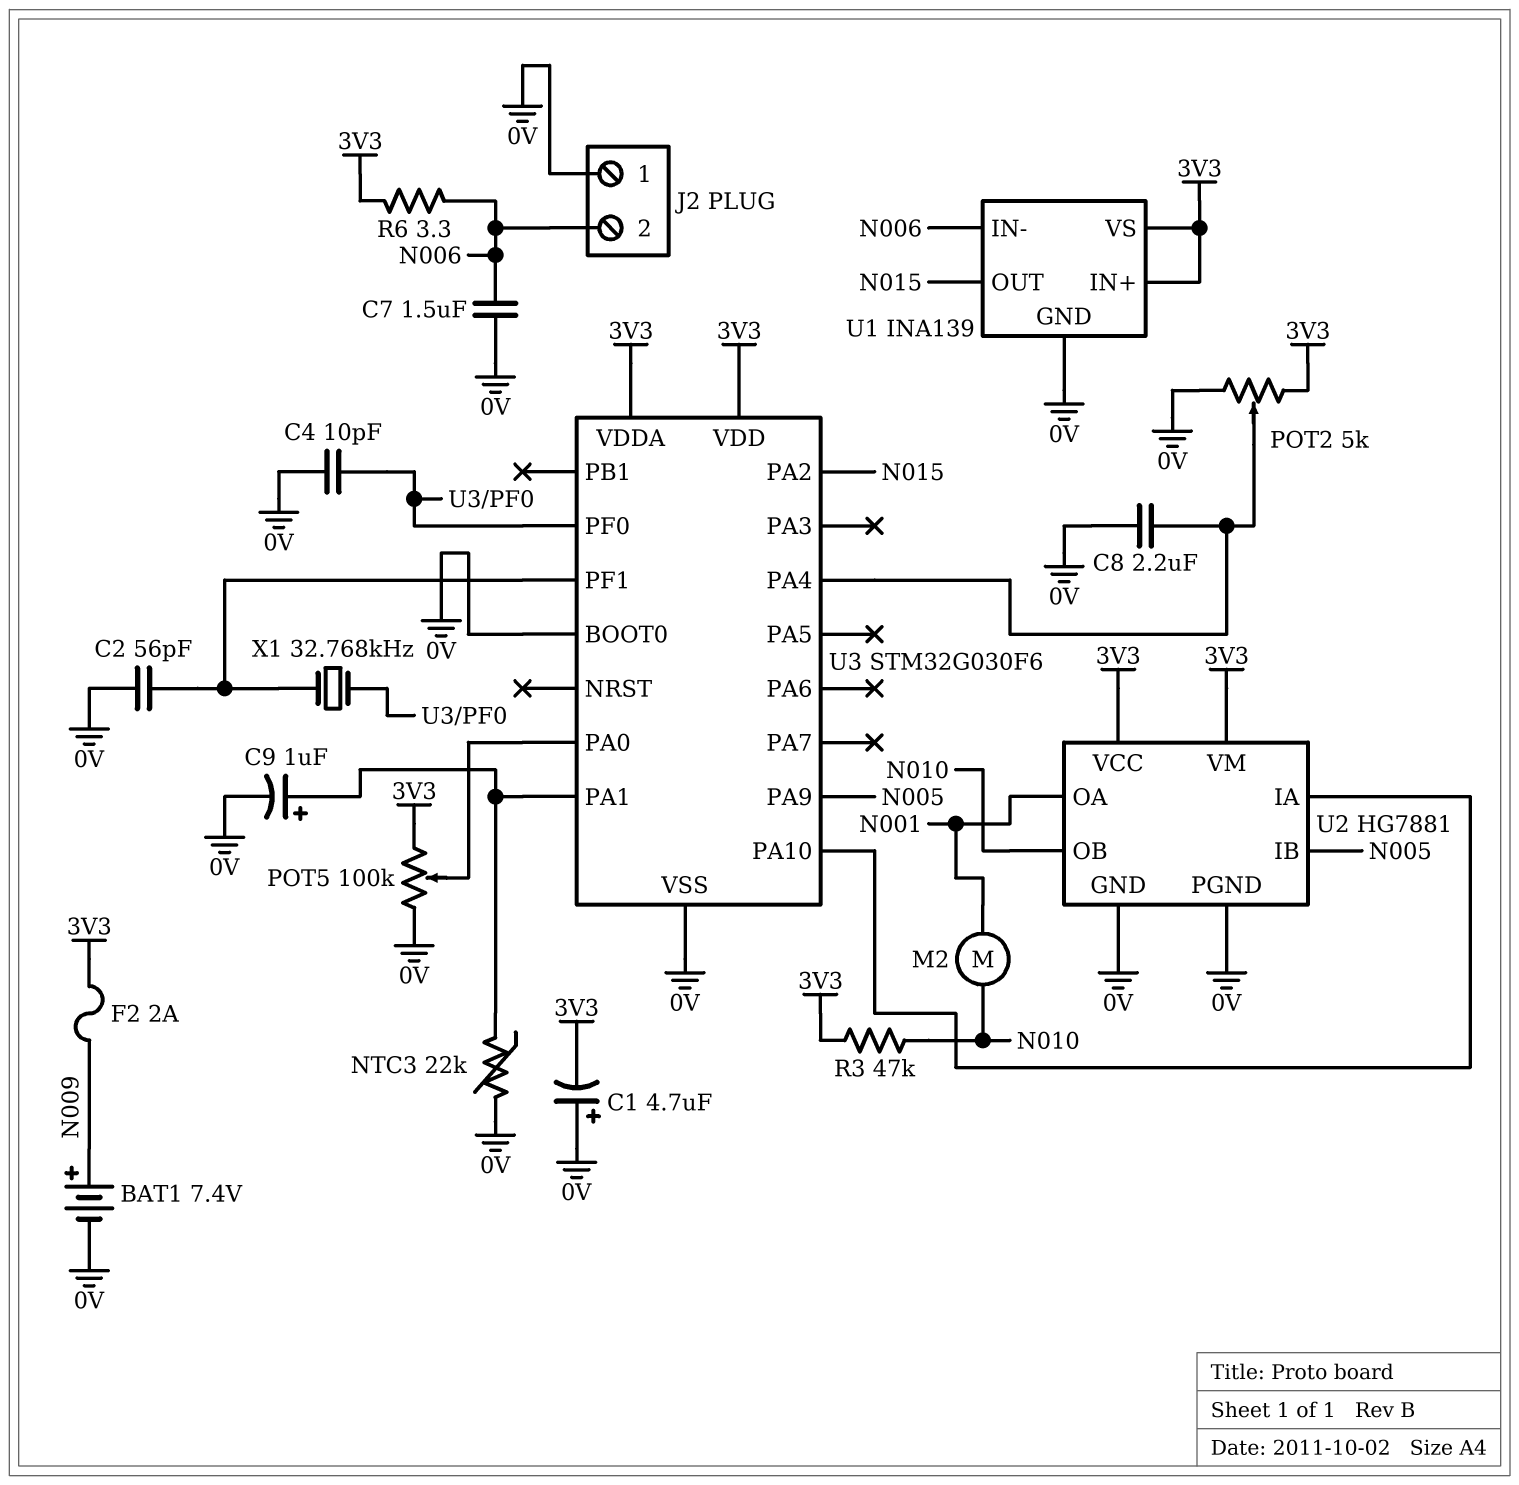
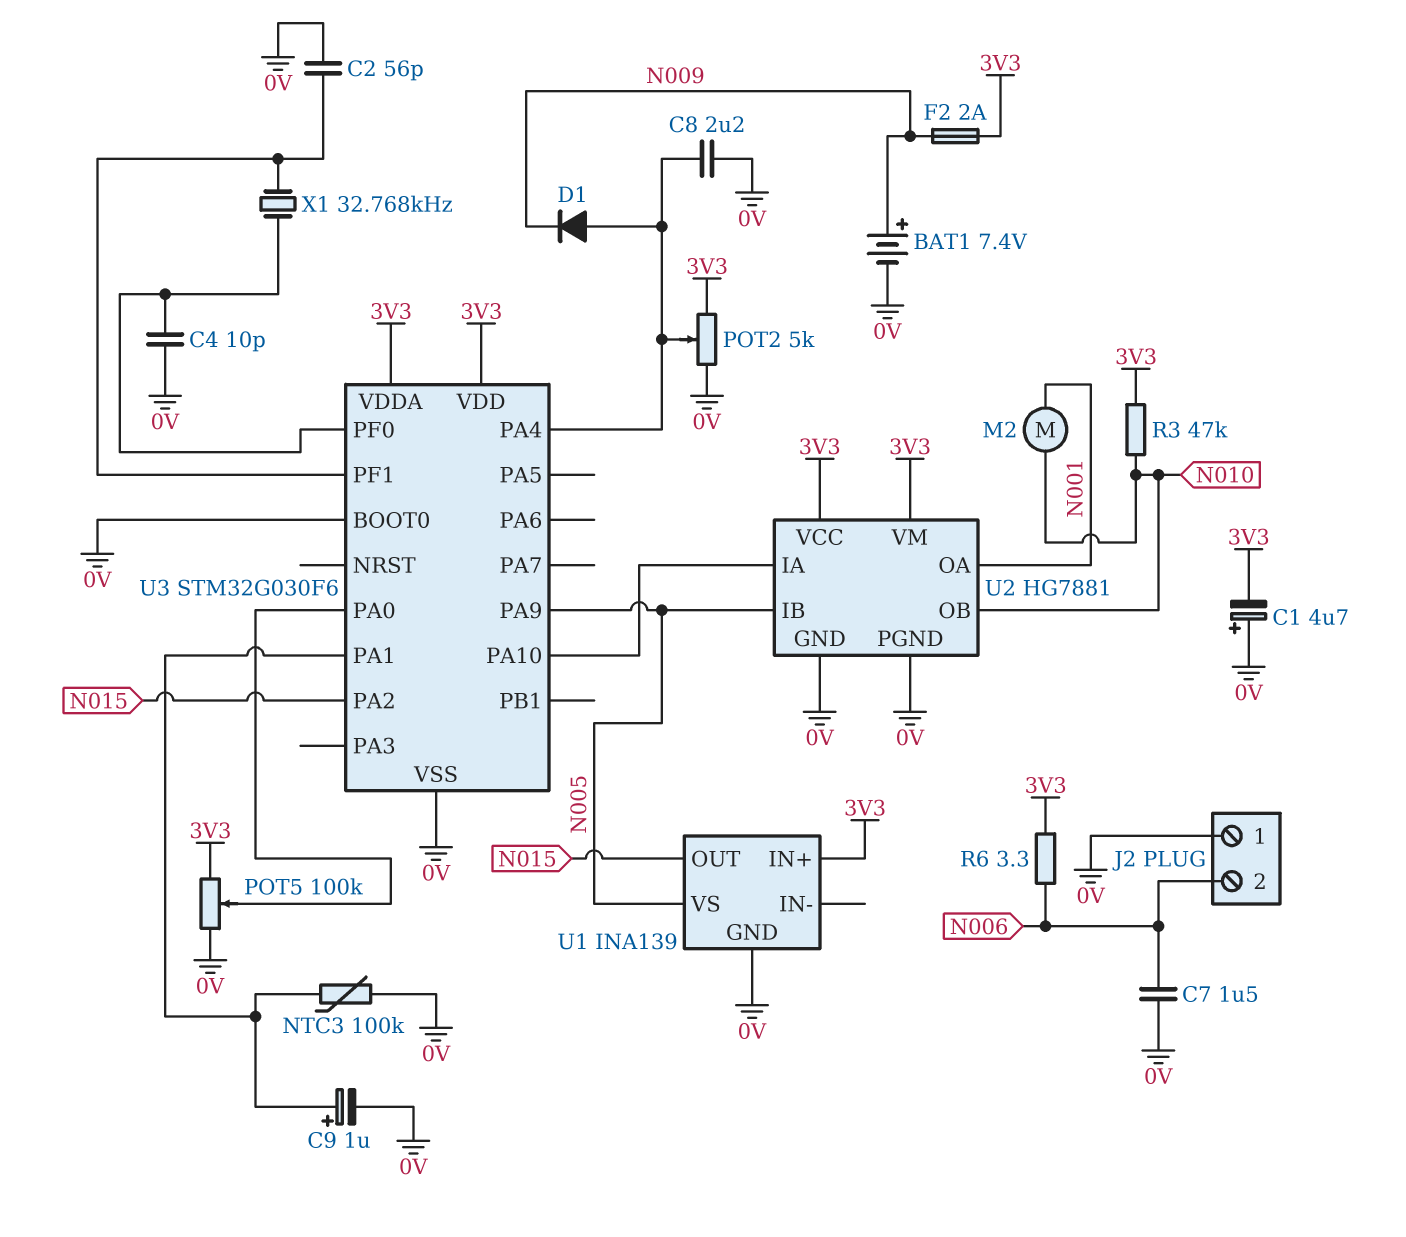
D1: none -> diode (A U3/PA4, K N009)
NTC3: 22k (0V, U3/PA1) -> 100k (0V, U3/PA1)
U1 pin IN-: N006 -> none
U1 pin VS: 3V3 -> N005

